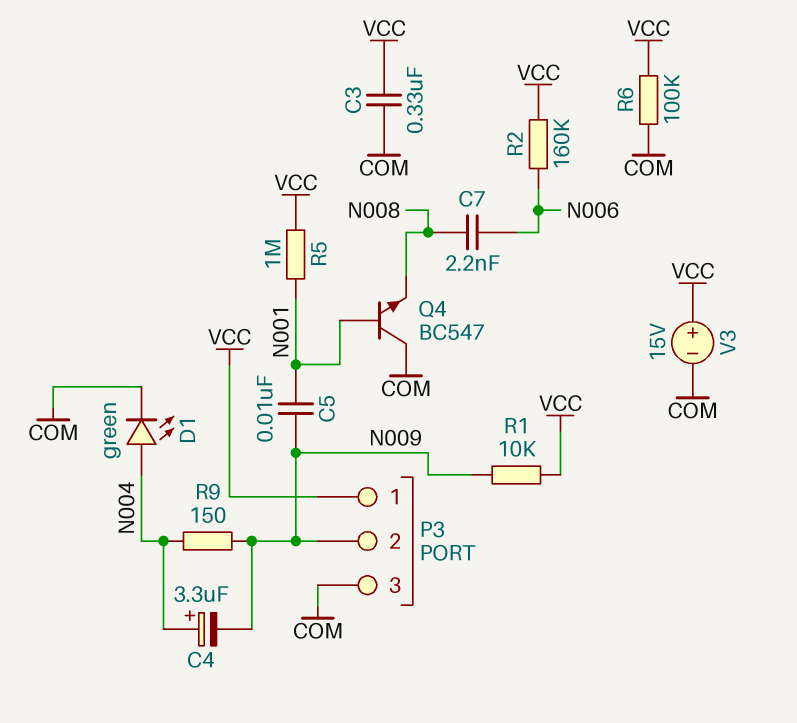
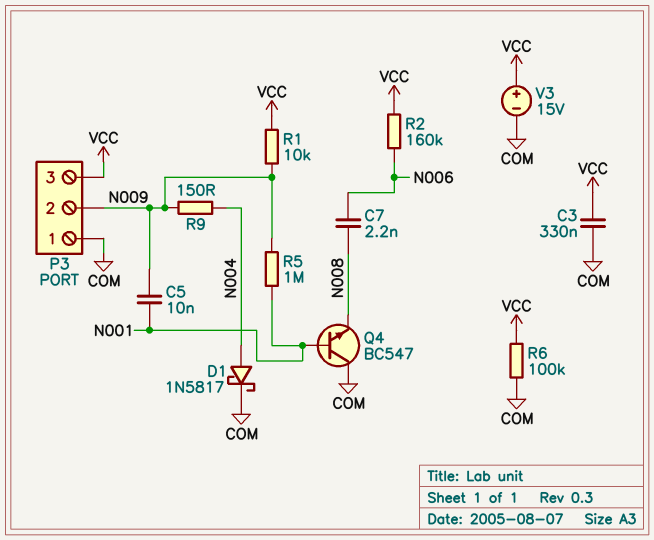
C4: 3.3uF (plus N004, minus N009) -> none
D1: LED green (A N004, K COM) -> schottky 1N5817 (A N004, K COM)
P3 pin 1: VCC -> COM
P3 pin 3: COM -> VCC
R5: 1M (N001, VCC) -> 1M (N001, N009)

